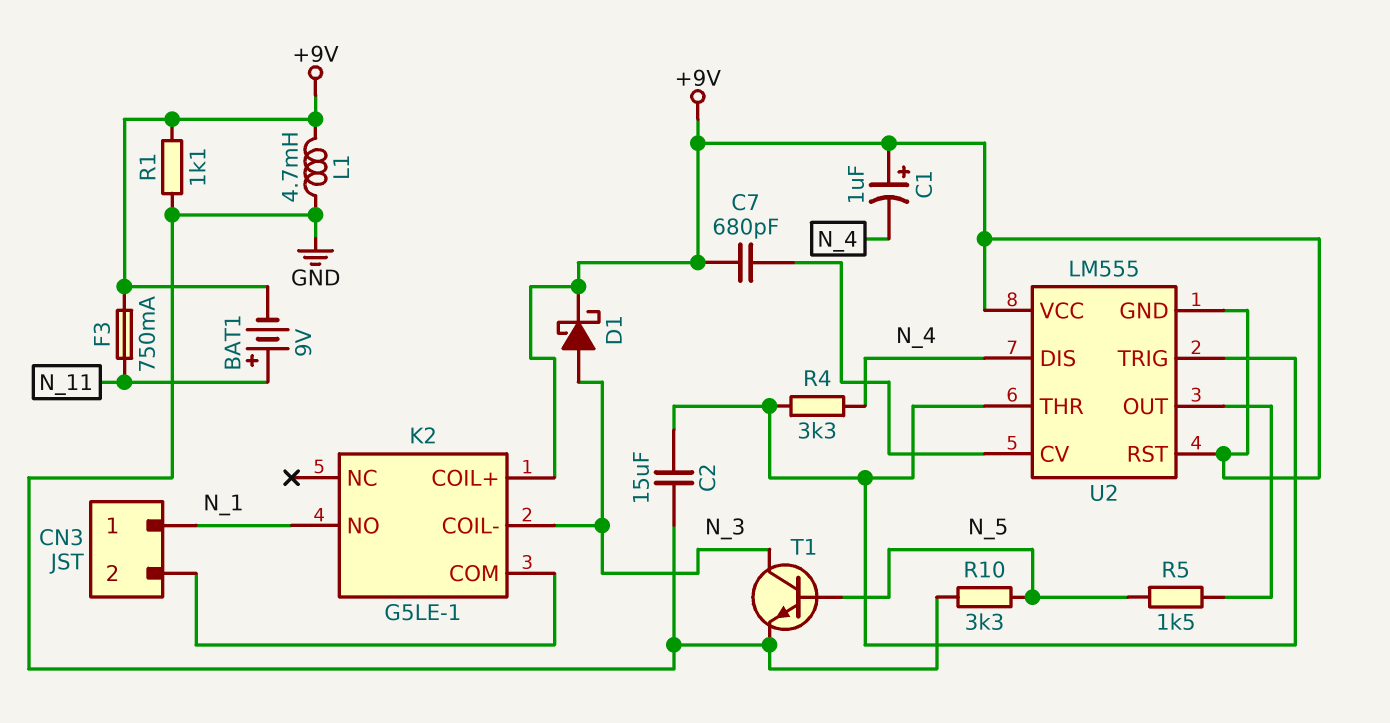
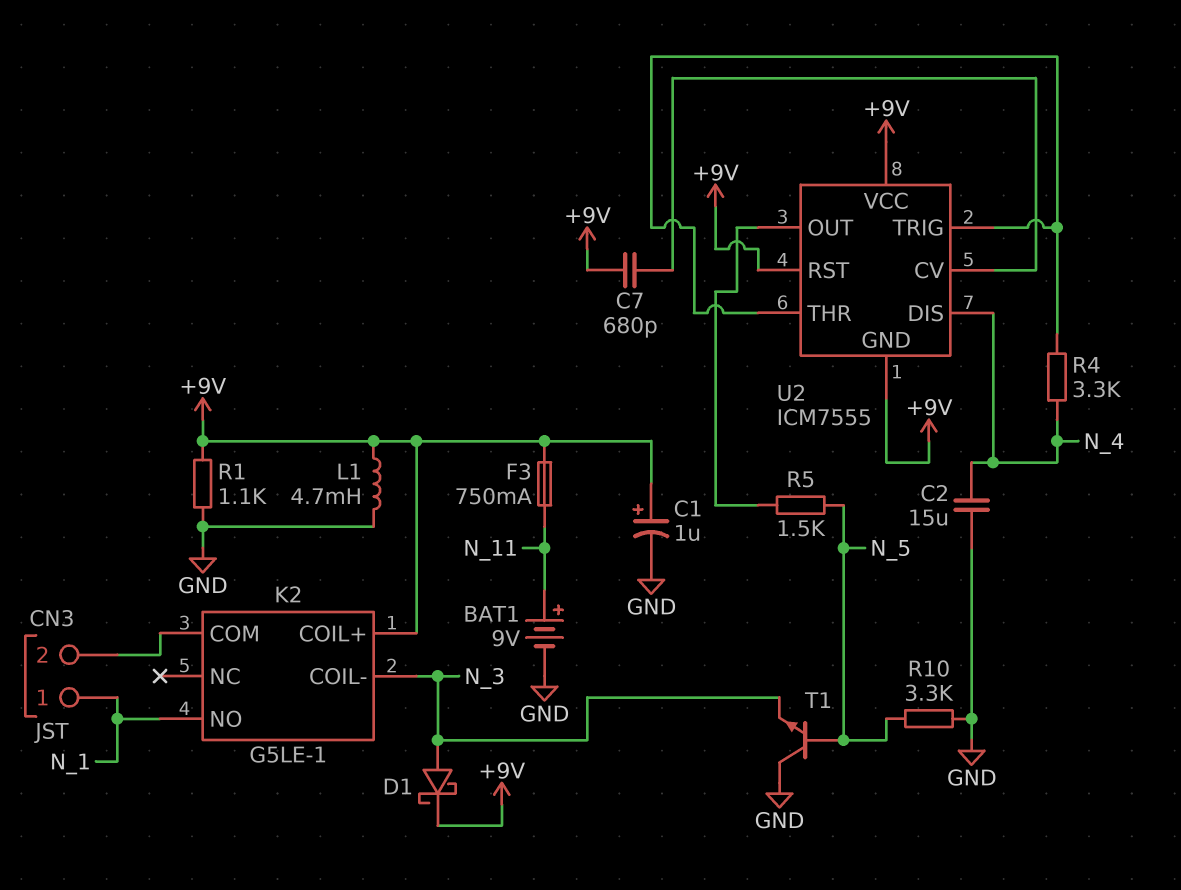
BAT1: 9V (plus N_11, minus +9V) -> 9V (plus N_11, minus GND)
C1: 1uF (plus +9V, minus N_4) -> 1uF (plus +9V, minus GND)
C2: 15uF (GND, U2/THR) -> 15uF (GND, N_4)
T1: NPN (B N_5, C N_3, E GND) -> NPN (B N_5, C GND, E N_3)
U2: LM555 -> ICM7555

